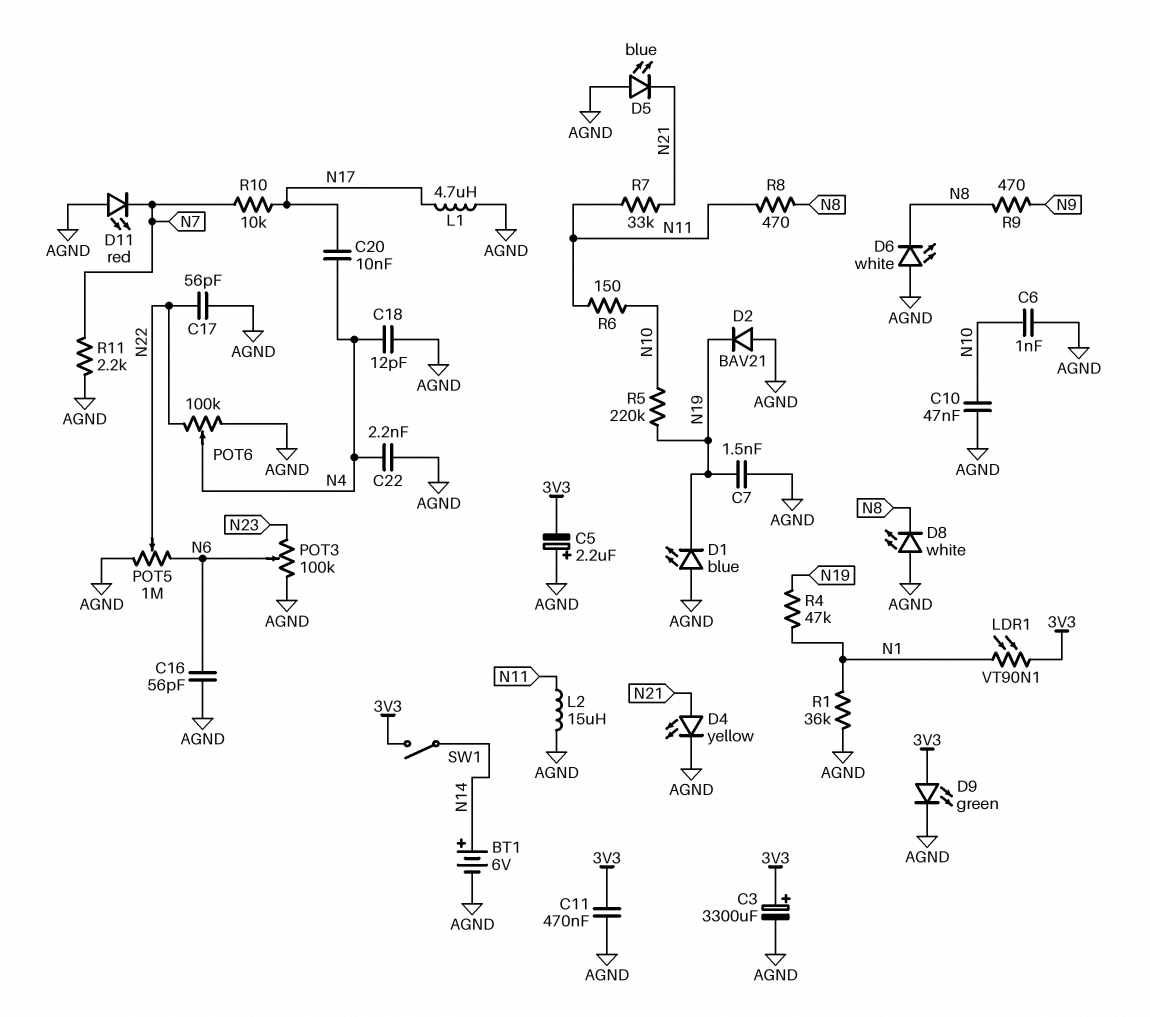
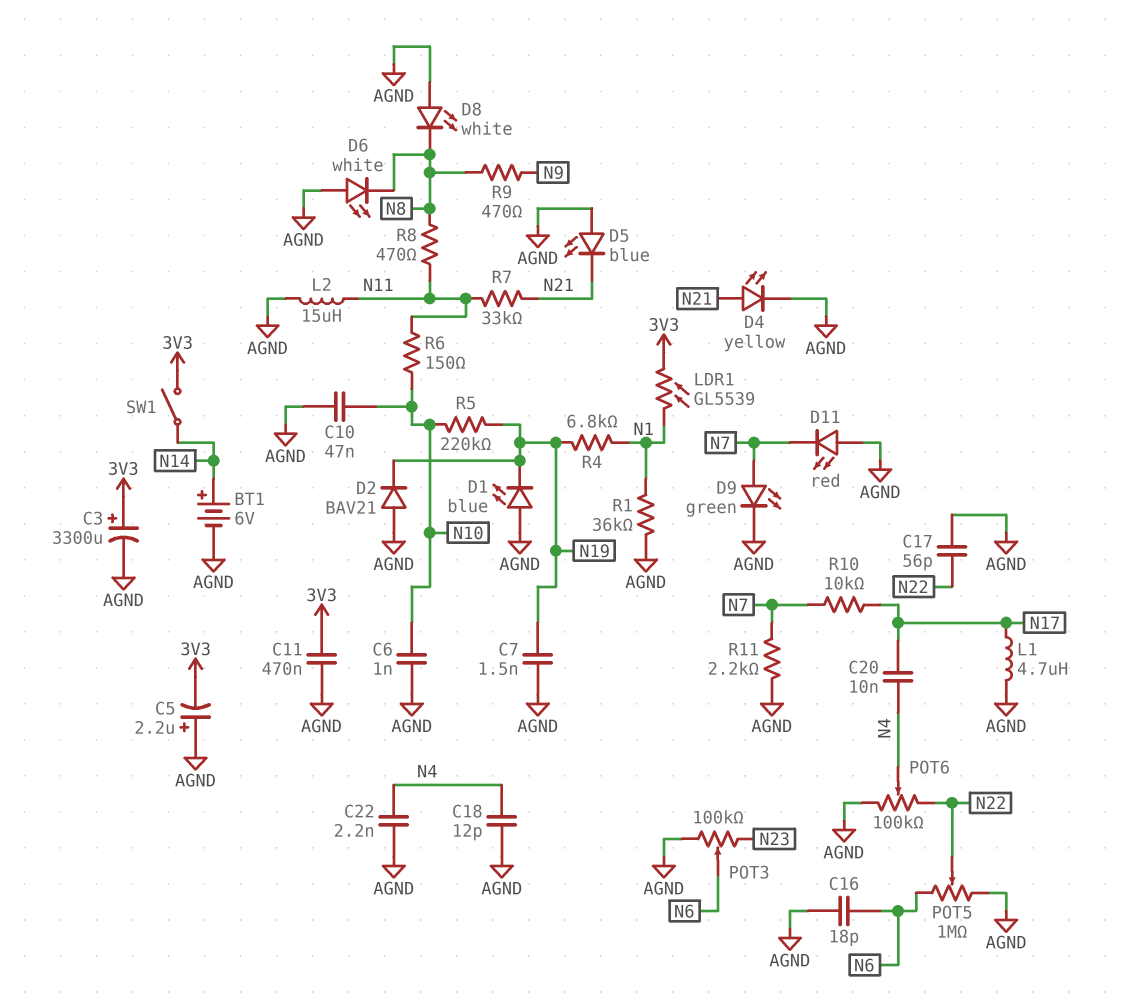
C16: 56pF (AGND, N6) -> 18pF (AGND, N6)
D9: LED green (A 3V3, K AGND) -> LED green (A N7, K AGND)
LDR1: VT90N1 (3V3, N1) -> GL5539 (3V3, N1)
R4: 47k (N1, N19) -> 6.8k (N1, N19)

